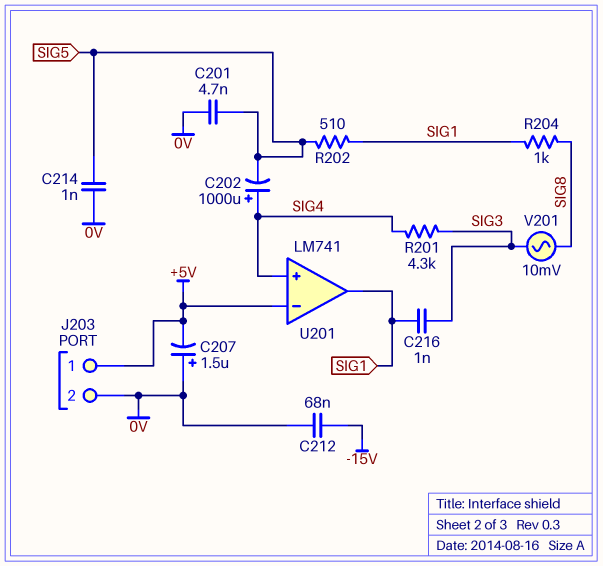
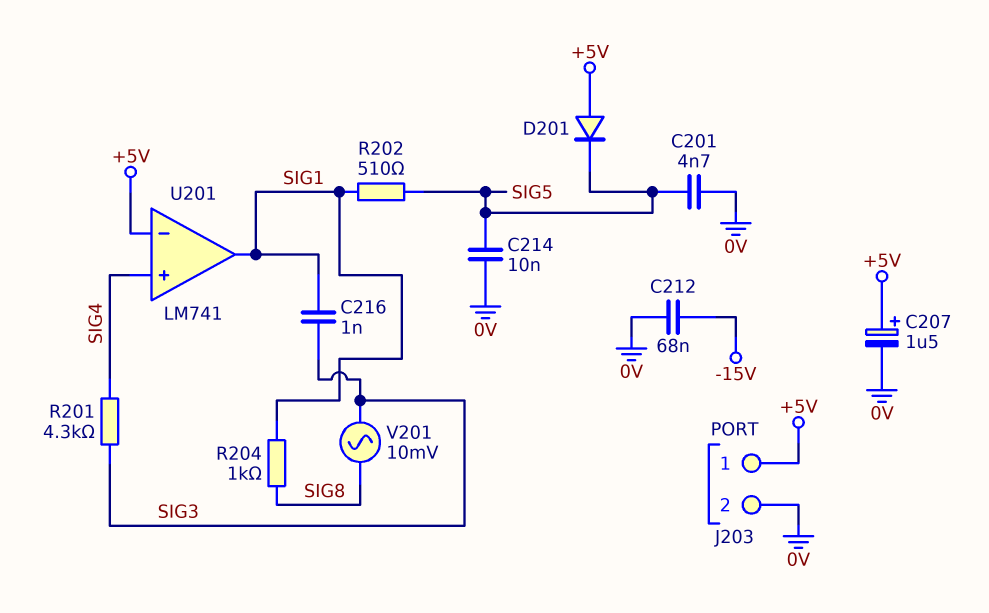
C202: 1000uF (plus SIG4, minus SIG5) -> none
C207: 1.5uF (plus 0V, minus +5V) -> 1.5uF (plus +5V, minus 0V)
C214: 1nF (0V, SIG5) -> 10nF (0V, SIG5)
D201: none -> diode (A +5V, K SIG5)

